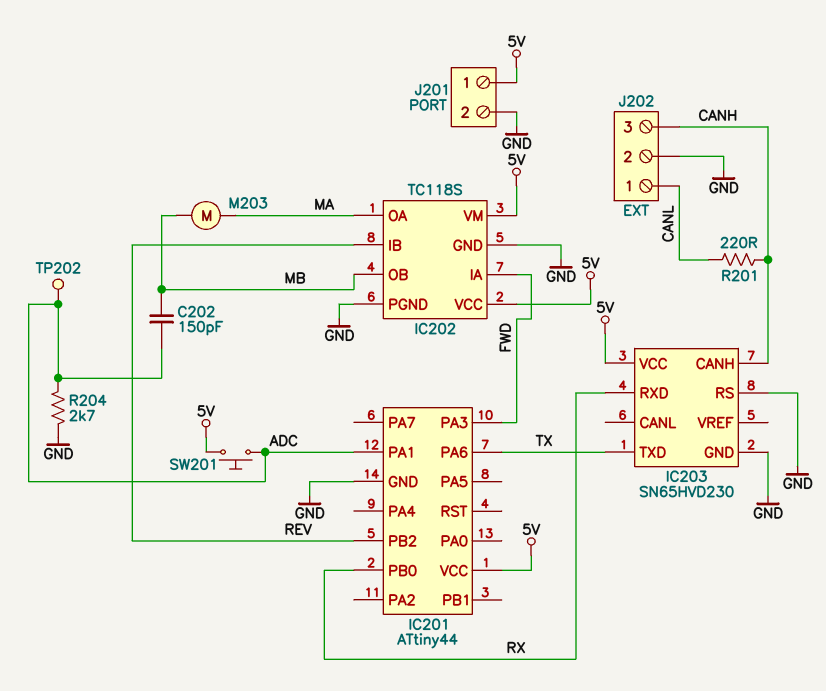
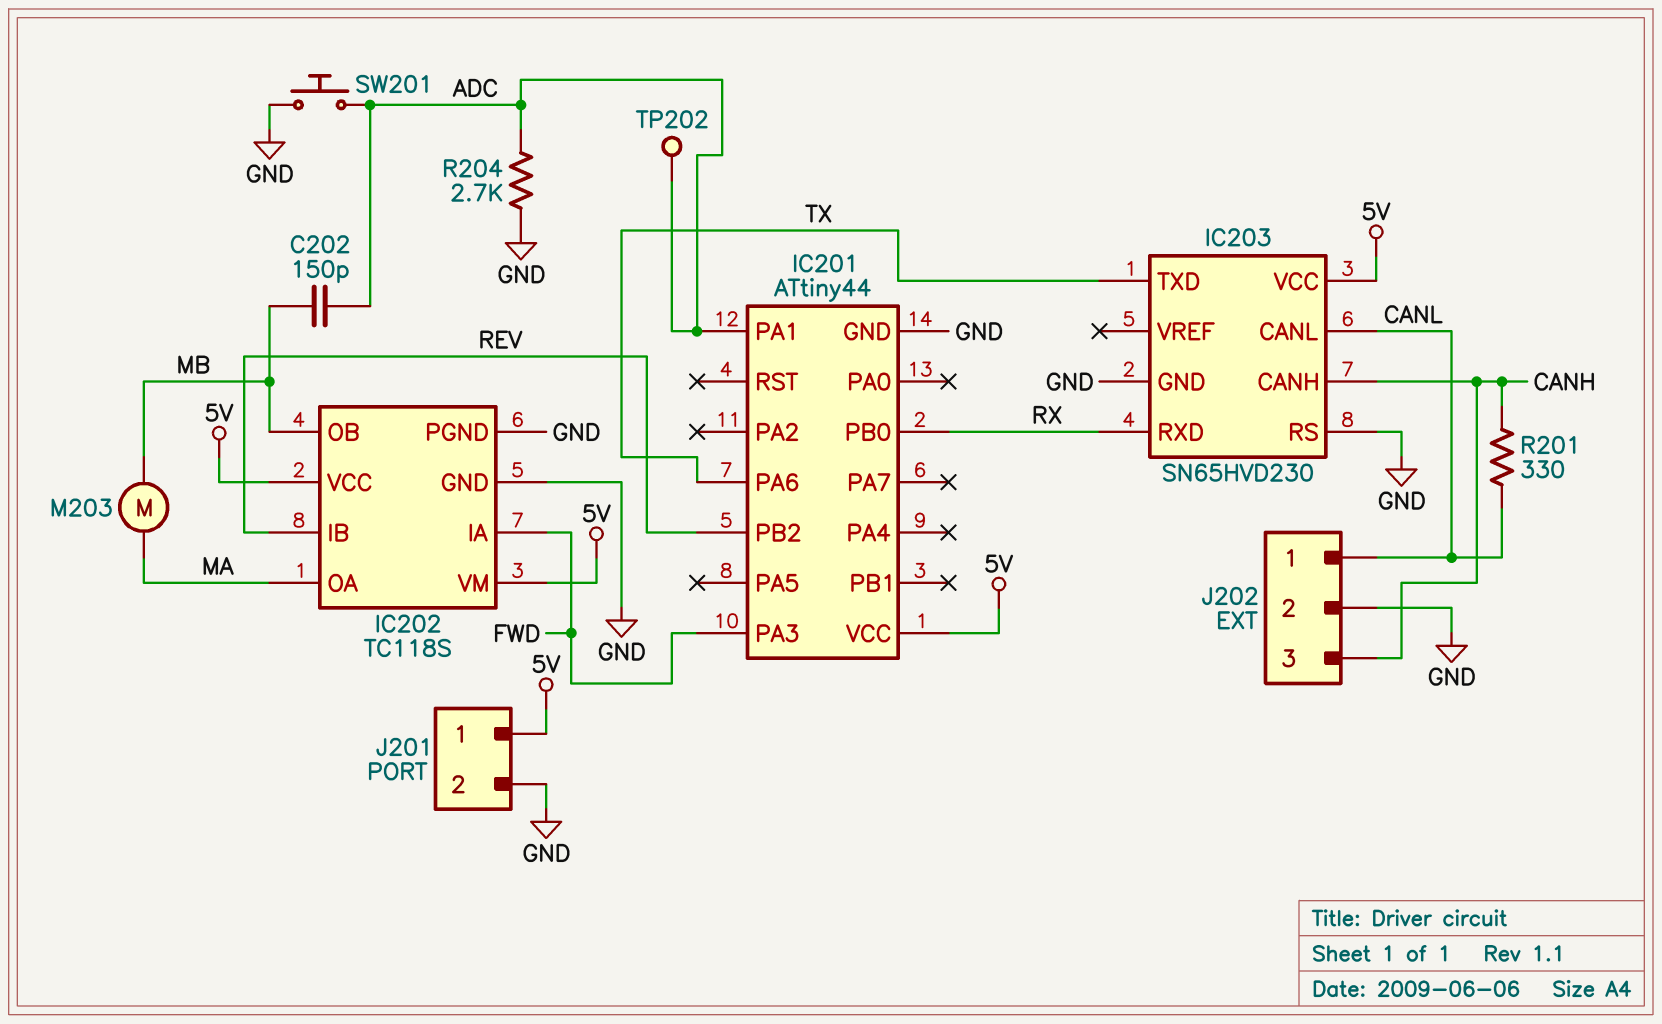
IC203 pin CANL: none -> CANL
R201: 220 (CANH, CANL) -> 330 (CANH, CANL)
SW201: button (5V, ADC) -> button (ADC, GND)

